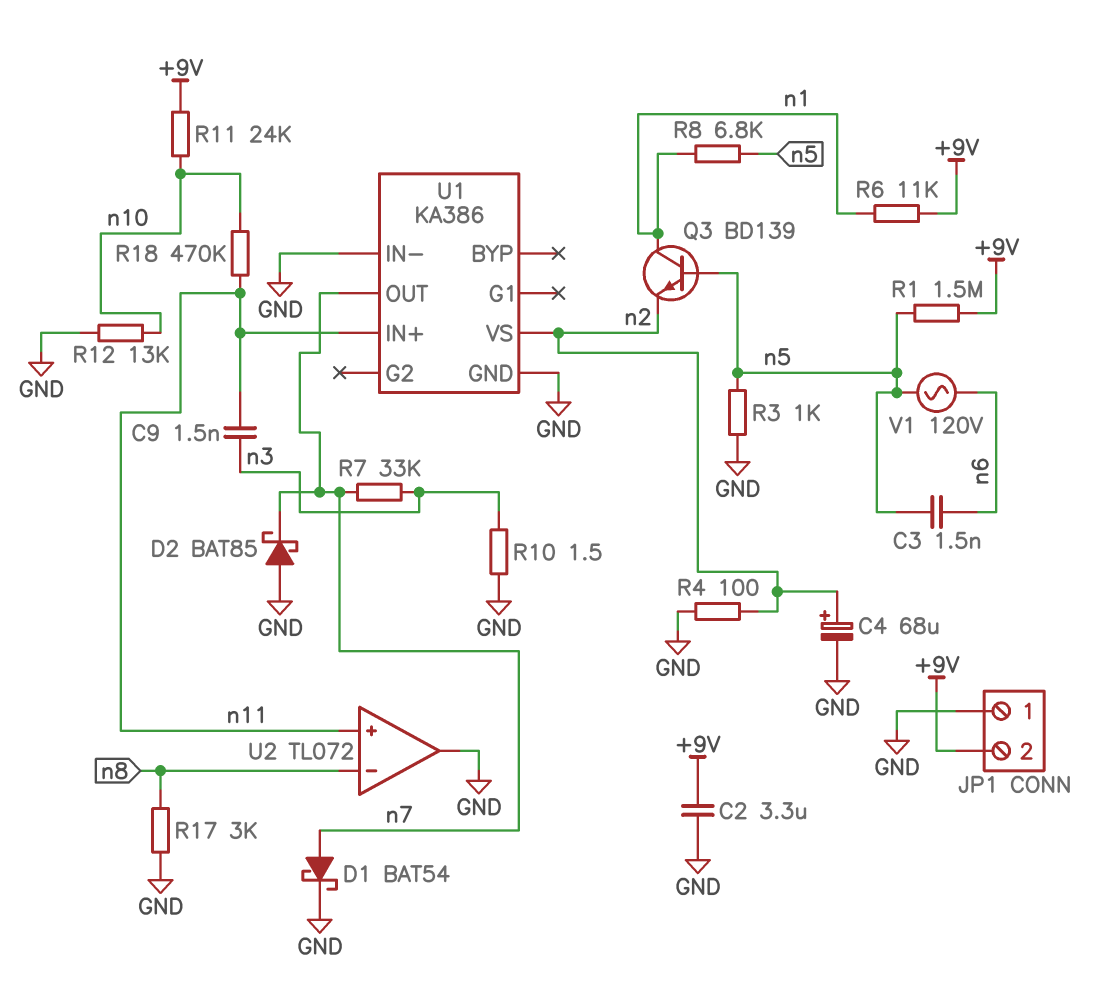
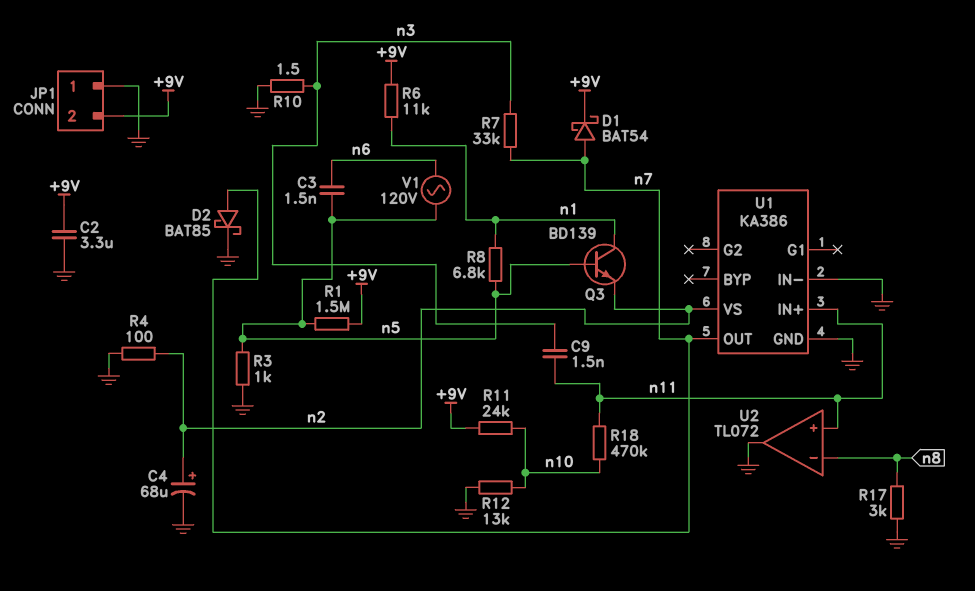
D1: schottky BAT54 (A n7, K GND) -> schottky BAT54 (A n7, K +9V)
D2: schottky BAT85 (A GND, K n7) -> schottky BAT85 (A n7, K GND)

